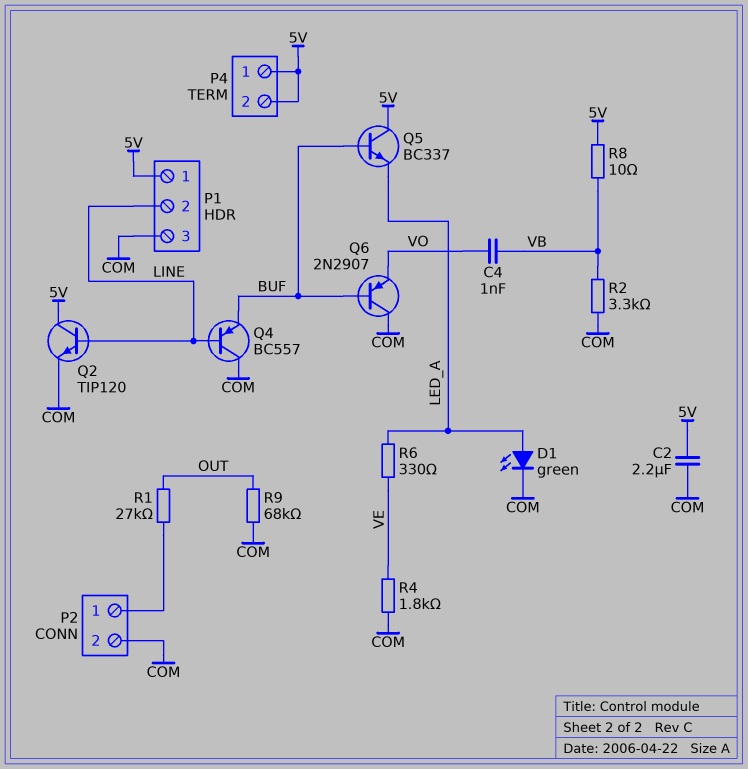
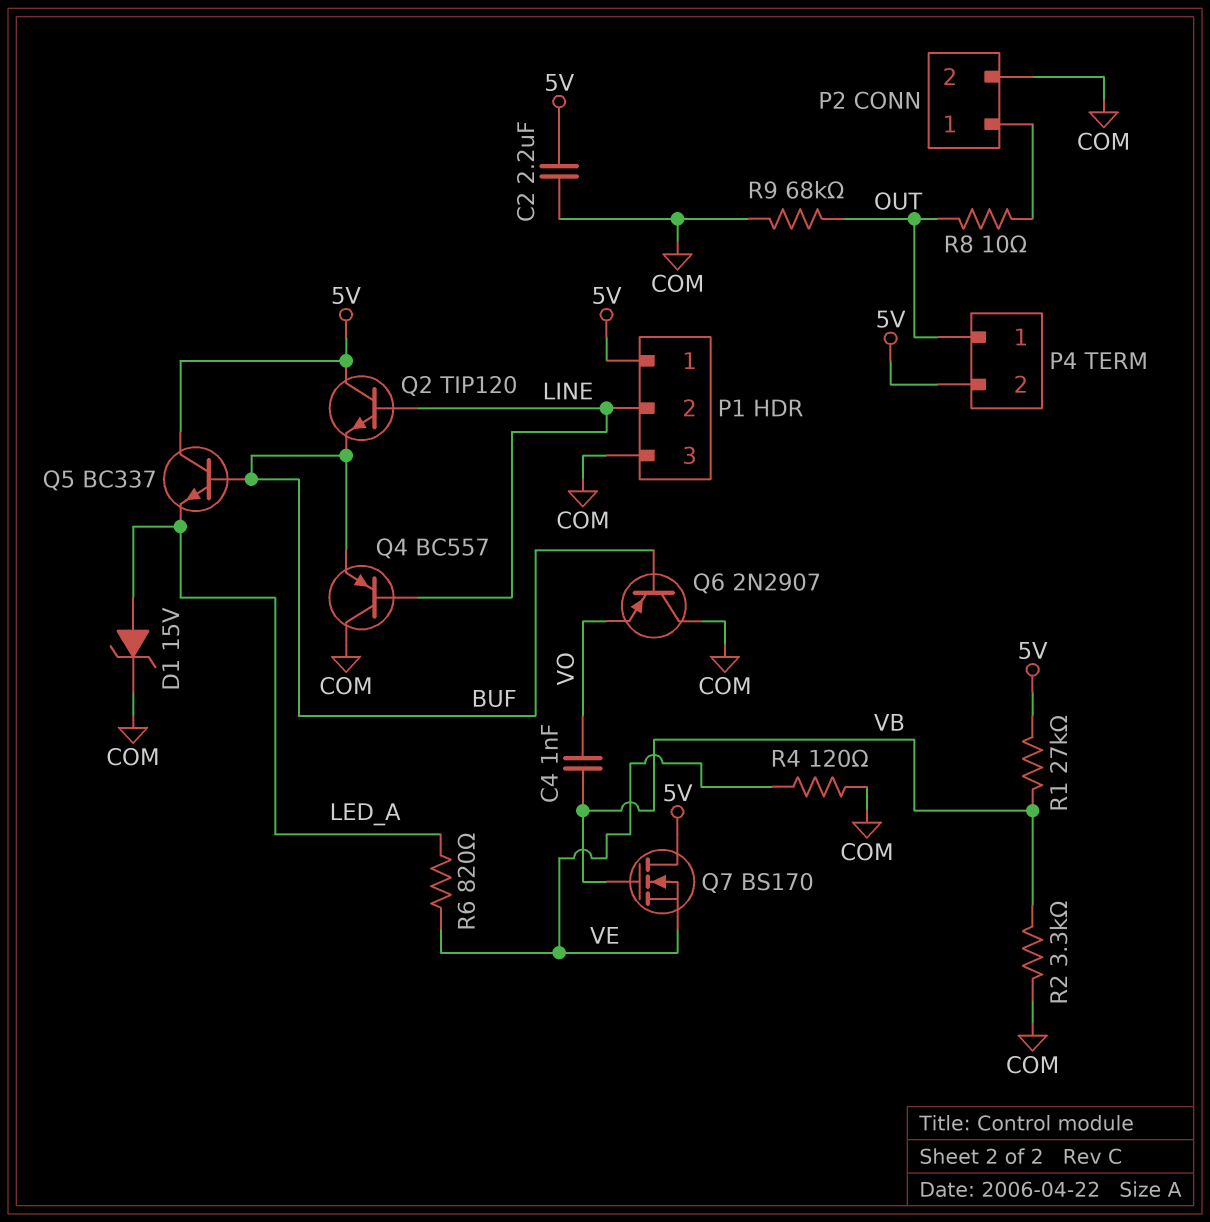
D1: LED green (A LED_A, K COM) -> zener 15V (A LED_A, K COM)
P4 pin 1: 5V -> OUT
Q2: NPN TIP120 (B LINE, C 5V, E COM) -> NPN TIP120 (B LINE, C 5V, E BUF)
Q7: none -> NMOS BS170 (G VB, D 5V, S VE)
R1: 27k (OUT, P2/1) -> 27k (5V, VB)
R4: 1.8k (COM, VE) -> 120 (COM, VE)
R6: 330 (LED_A, VE) -> 820 (LED_A, VE)
R8: 10 (5V, VB) -> 10 (OUT, P2/1)

